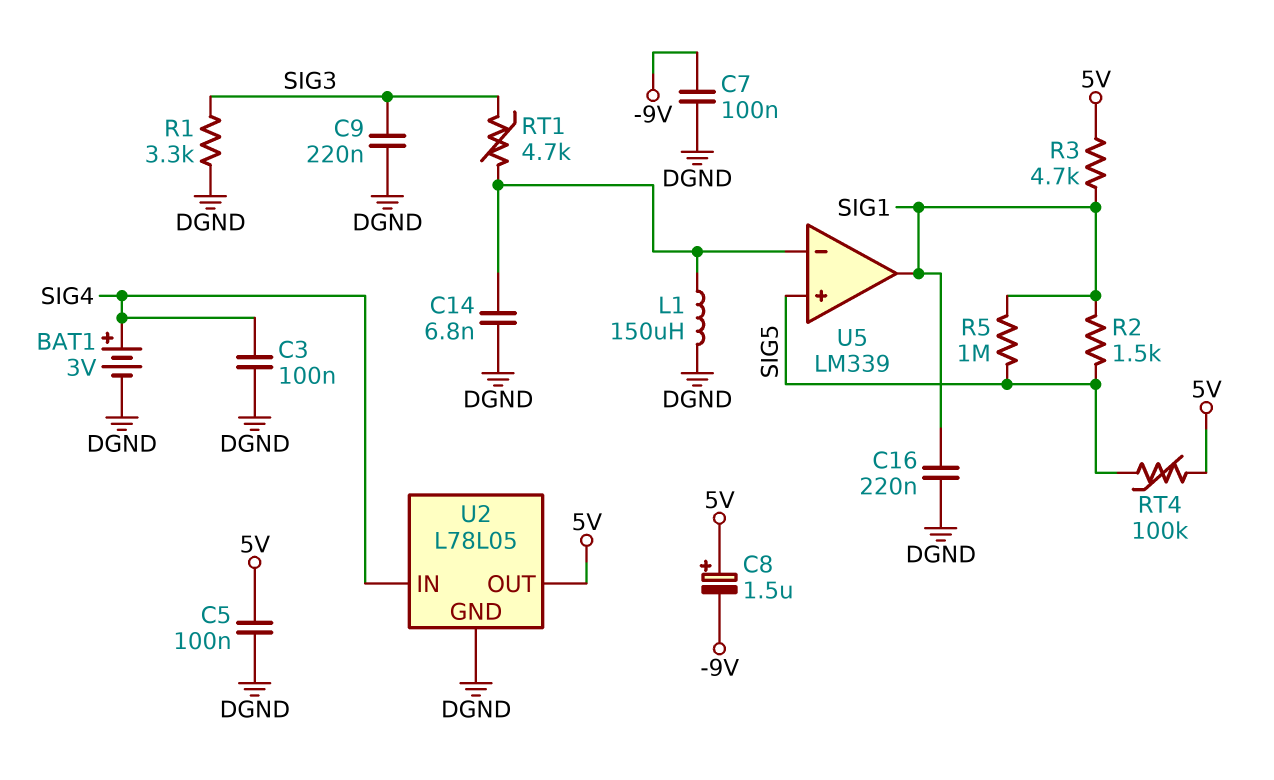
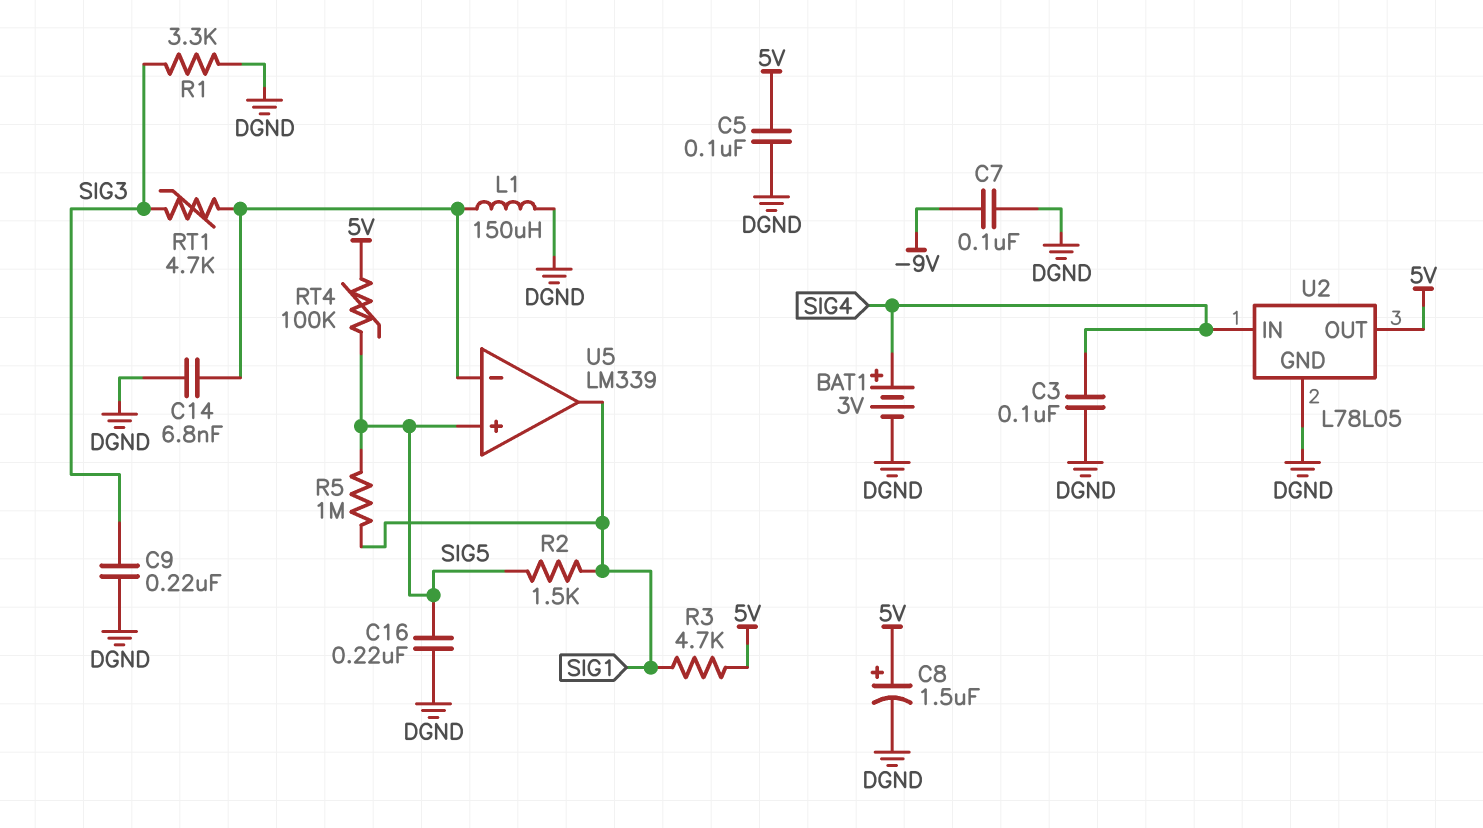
C8: 1.5uF (plus 5V, minus -9V) -> 1.5uF (plus 5V, minus DGND)
C16: 220nF (DGND, SIG1) -> 220nF (DGND, SIG5)

